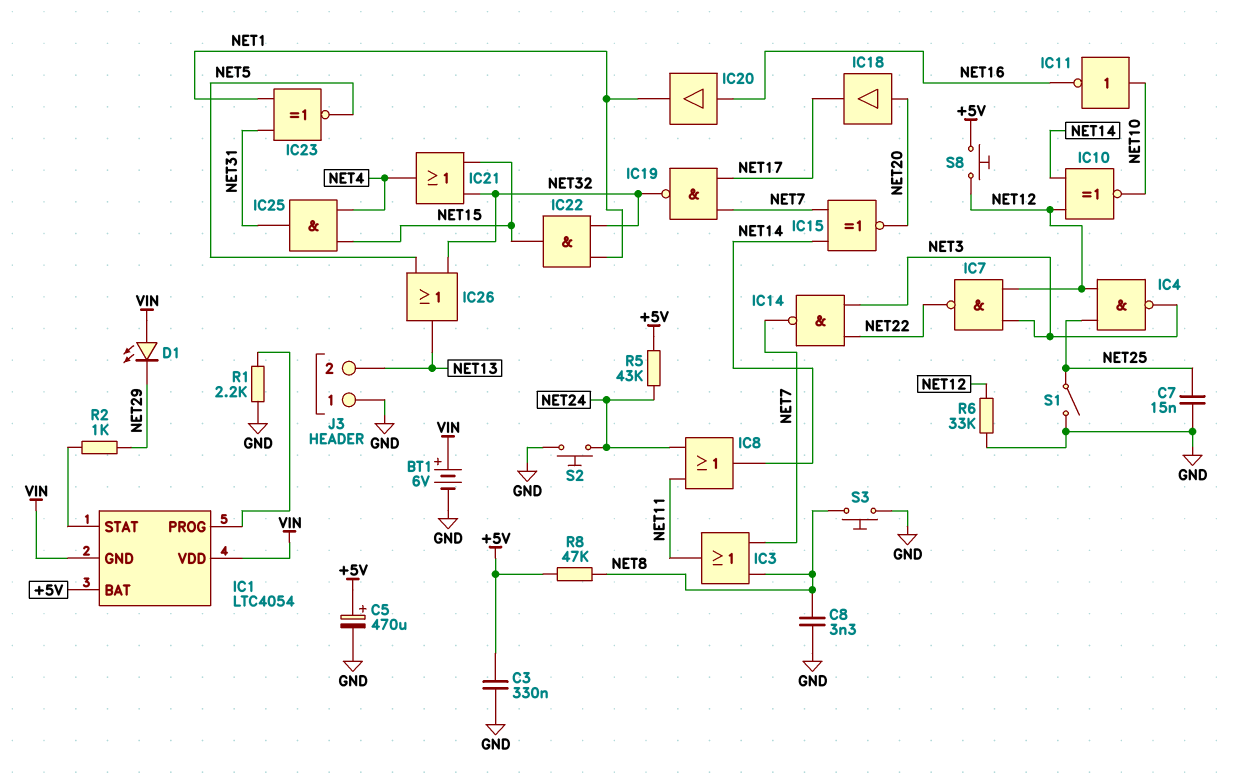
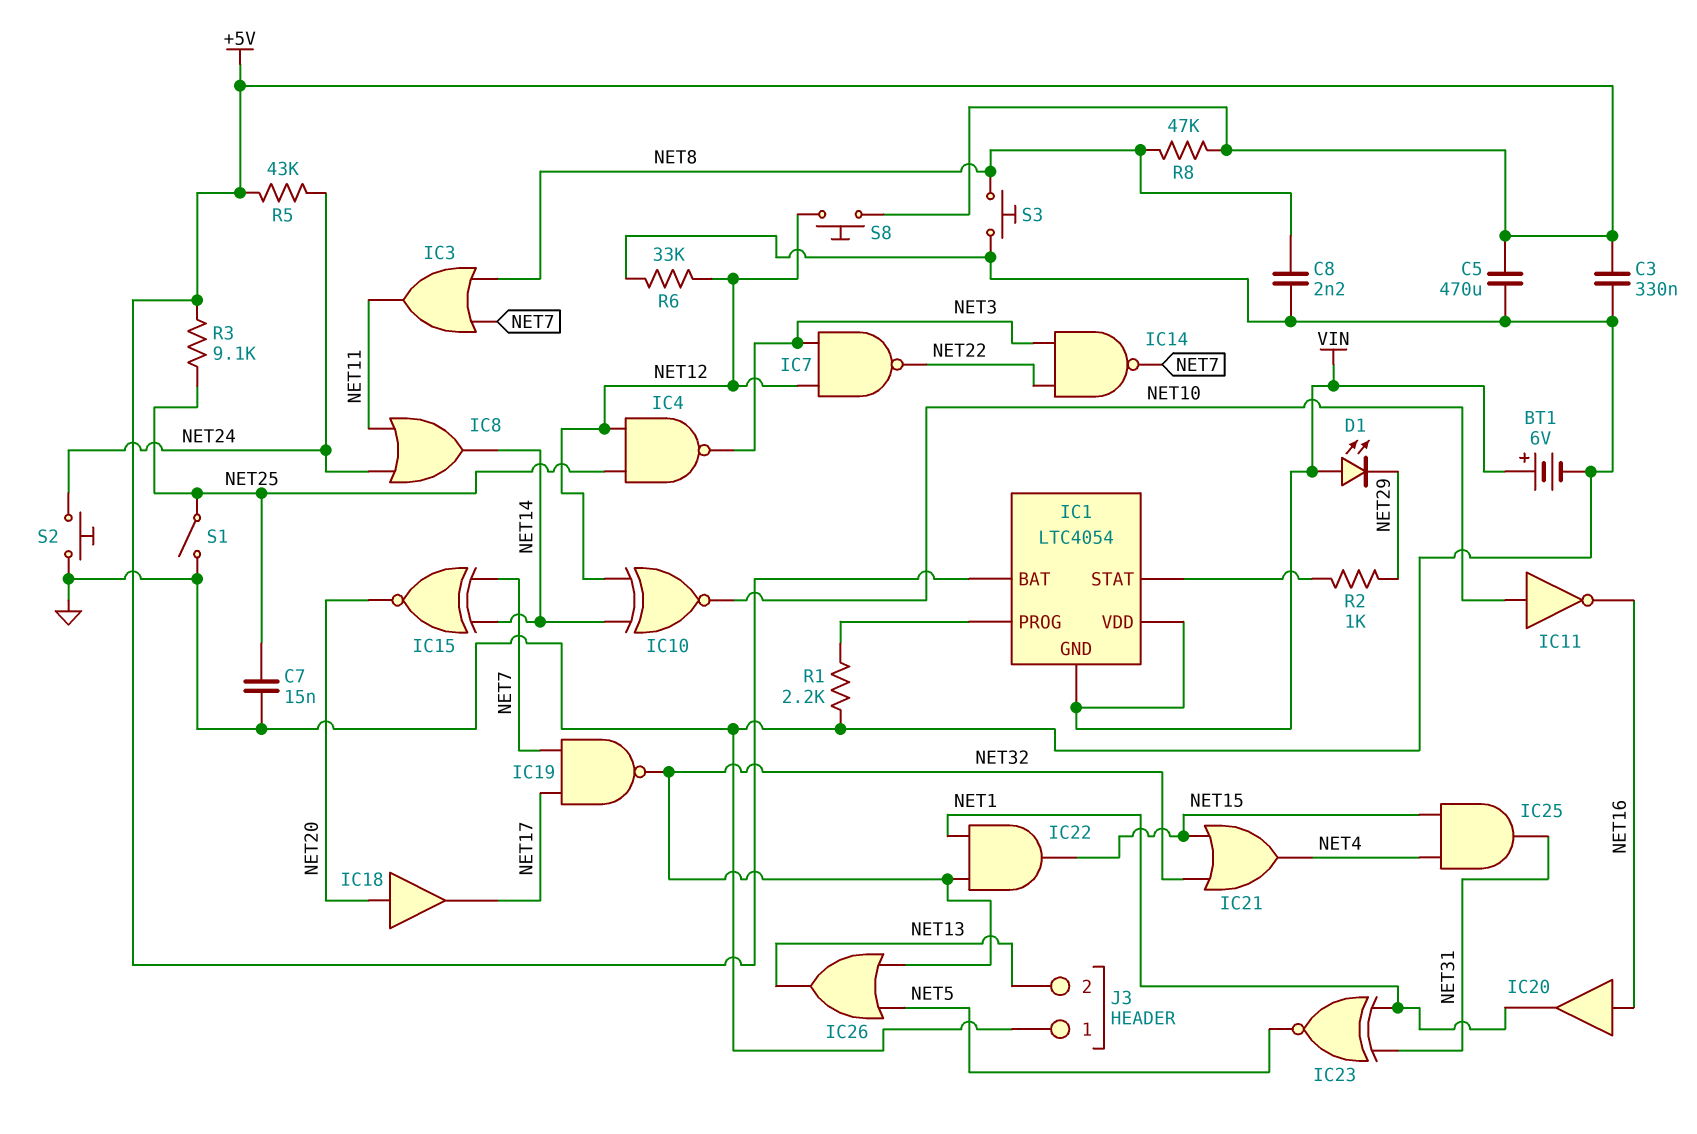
C5: 470uF (plus +5V, minus GND) -> 470uF (+5V, GND)
C8: 3.3nF (GND, NET8) -> 2.2nF (GND, NET8)
R3: none -> 9.1k (+5V, NET25)

